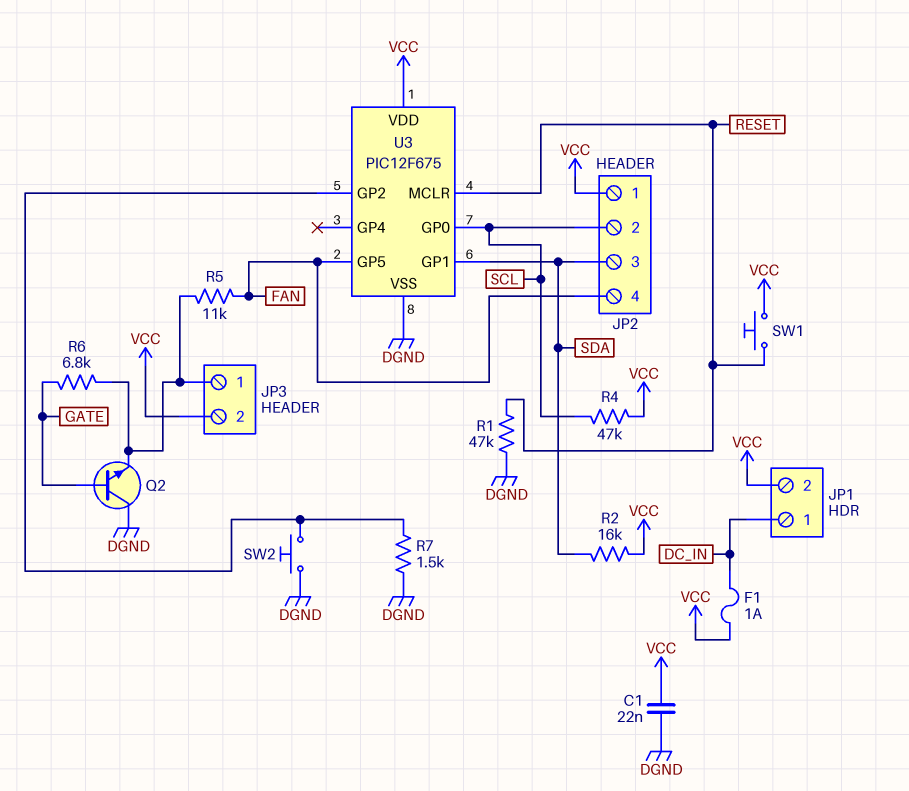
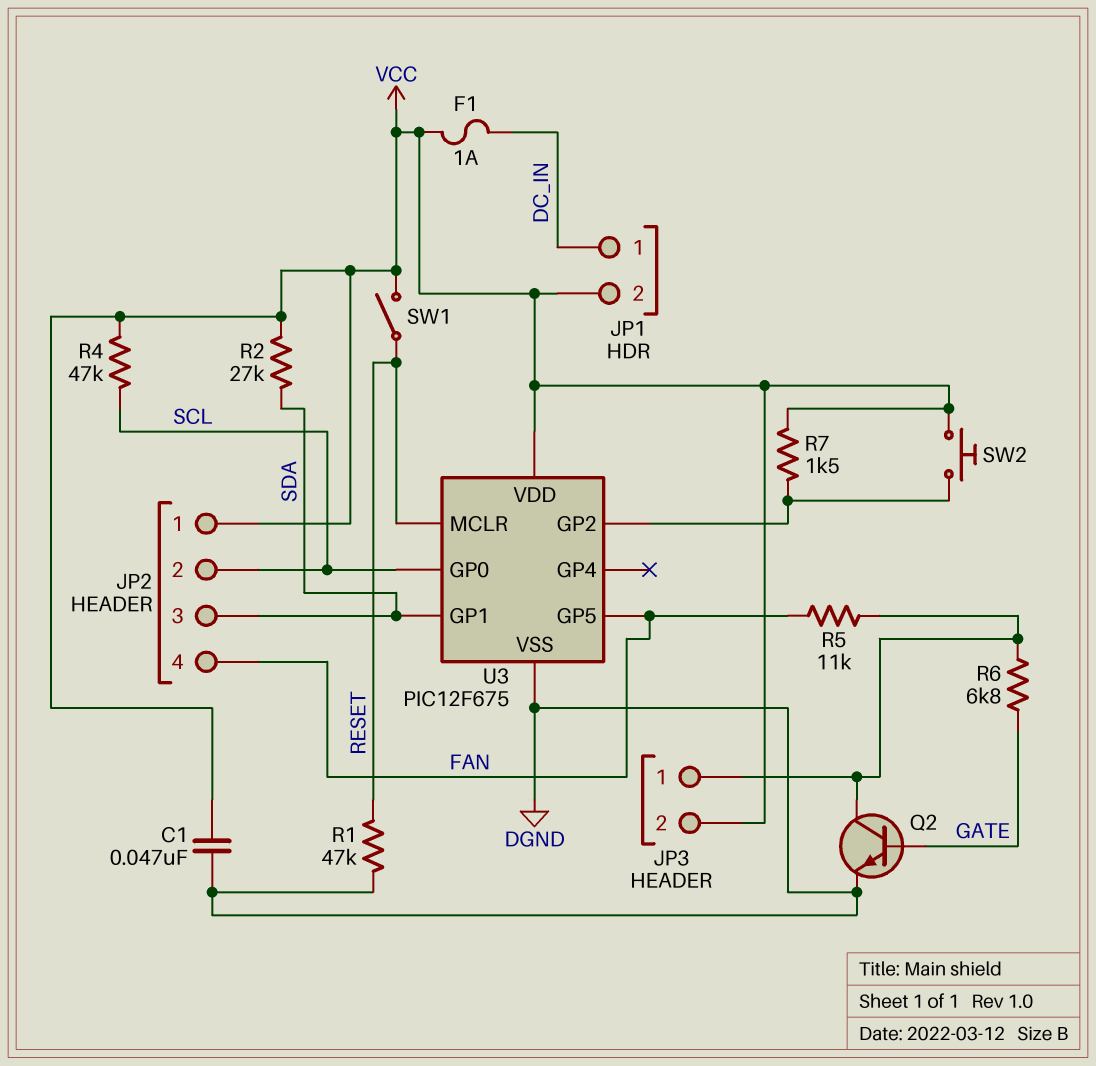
C1: 22nF (DGND, VCC) -> 47nF (DGND, VCC)
Q2: NPN (B GATE, C DGND, E JP3/1) -> NPN (B GATE, C JP3/1, E DGND)
R2: 16k (SDA, VCC) -> 27k (SDA, VCC)
R7: 1.5k (DGND, U3/GP2) -> 1.5k (U3/GP2, VCC)
SW1: button (RESET, VCC) -> switch (RESET, VCC)
SW2: button (DGND, U3/GP2) -> button (U3/GP2, VCC)

